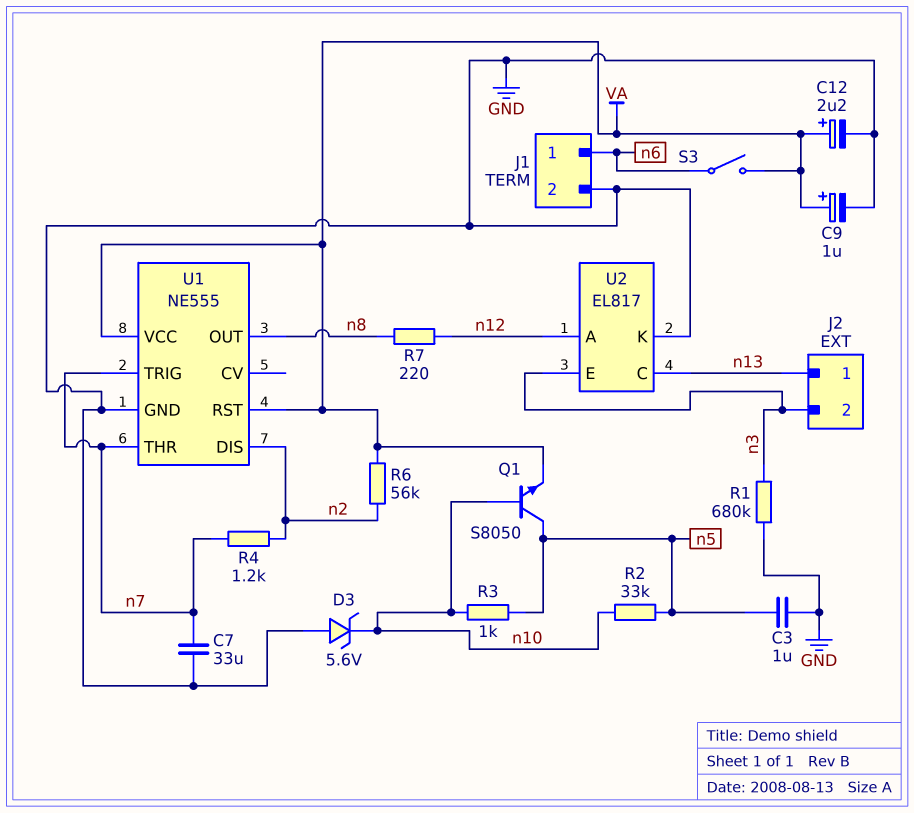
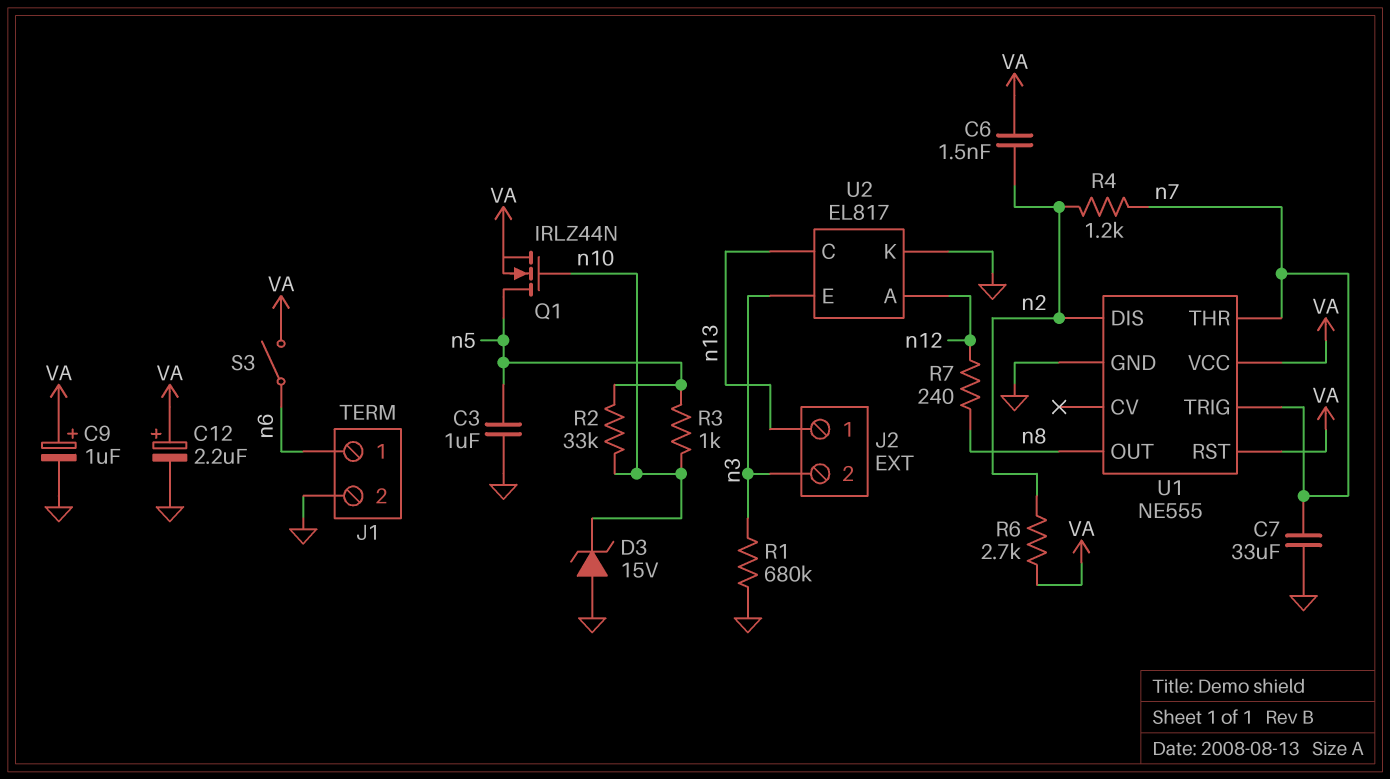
C6: none -> 1.5nF (VA, n2)
D3: zener 5.6V (A GND, K n10) -> zener 15V (A GND, K n10)
Q1: NPN S8050 (B n10, C n5, E VA) -> NMOS IRLZ44N (G n10, D n5, S VA)
R6: 56k (VA, n2) -> 2.7k (VA, n2)
R7: 220 (n8, n12) -> 240 (n8, n12)

